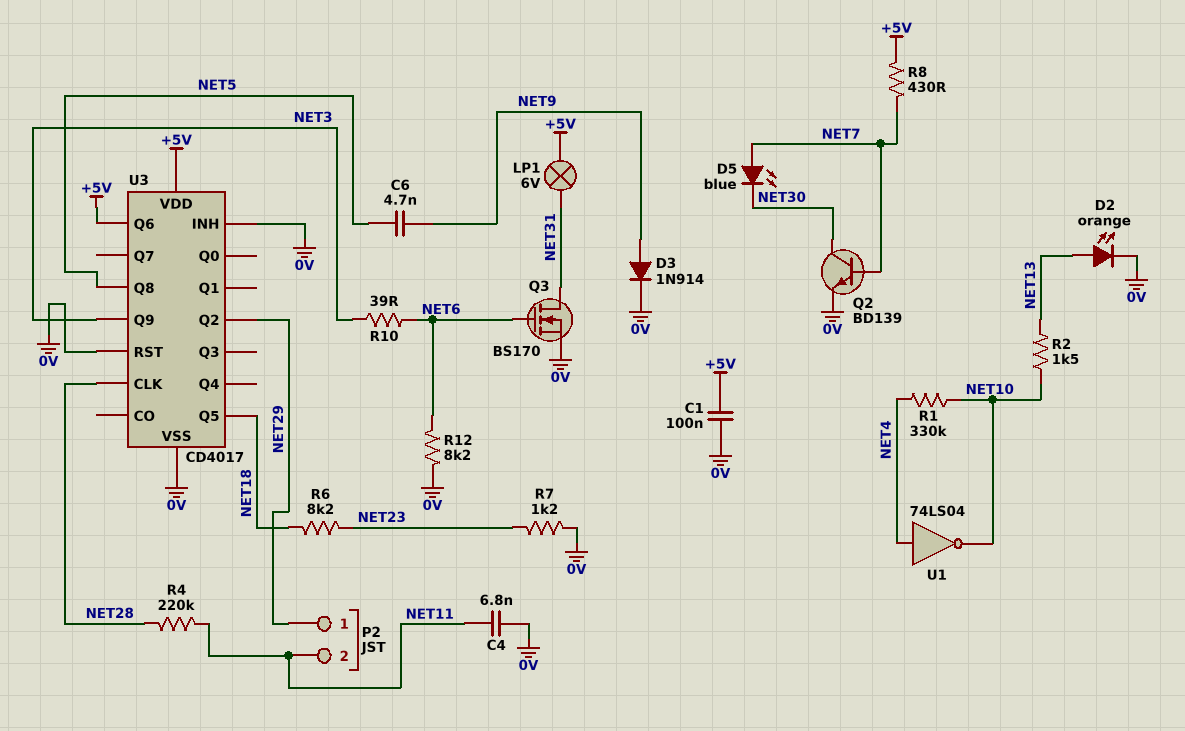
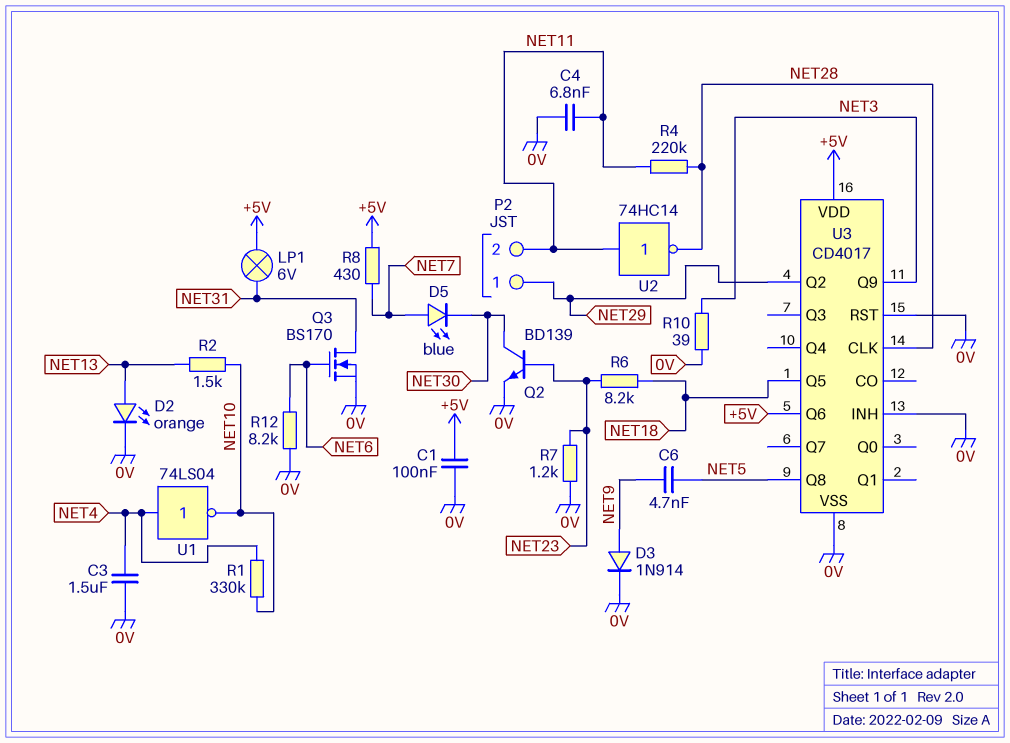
C3: none -> 1.5uF (0V, NET4)
Q2: NPN BD139 (B NET7, C NET30, E 0V) -> NPN BD139 (B NET23, C NET30, E 0V)
R10: 39 (NET3, NET6) -> 39 (0V, NET3)
U2: none -> NOT 74HC14 (in NET11, out NET28)

